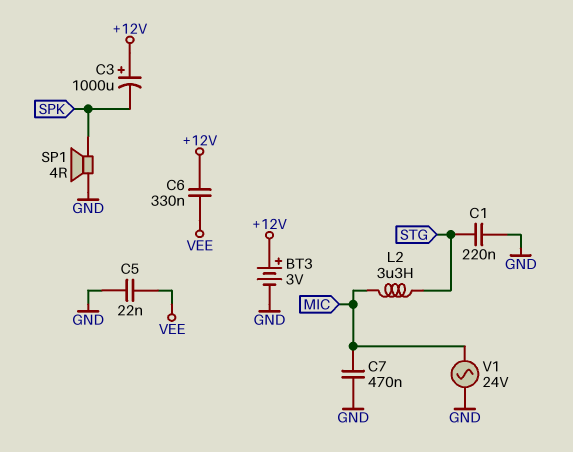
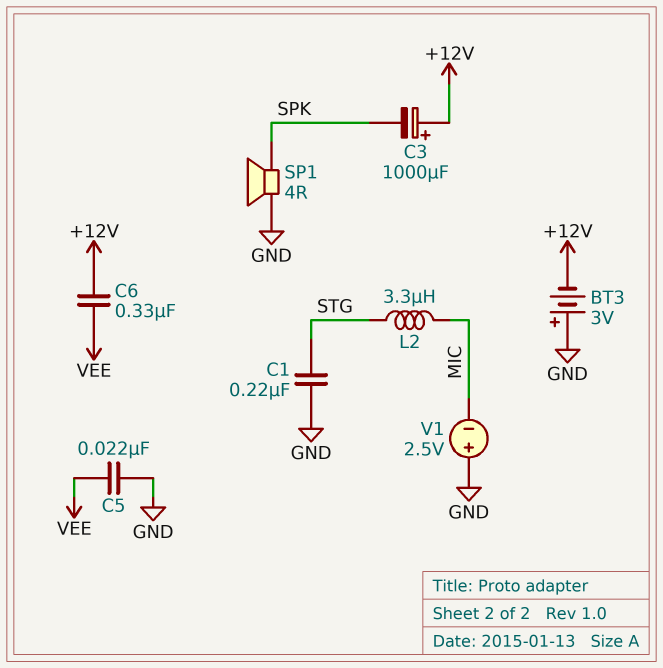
BT3: 3V (plus +12V, minus GND) -> 3V (plus GND, minus +12V)
C7: 470nF (GND, MIC) -> none
V1: AC 24V (GND, MIC) -> 2.5V (plus GND, minus MIC)

